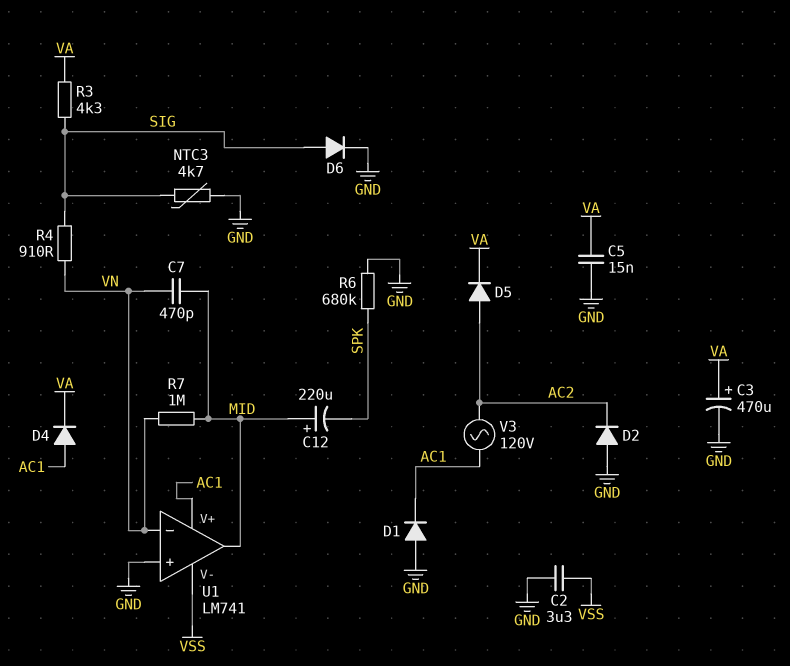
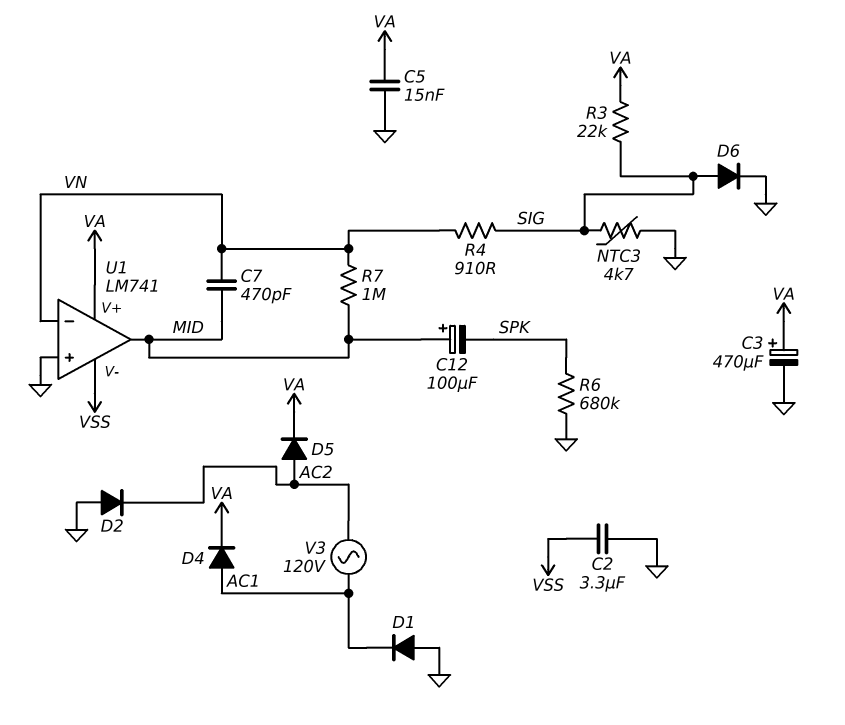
C12: 220uF (plus MID, minus SPK) -> 100uF (plus MID, minus SPK)
R3: 4.3k (SIG, VA) -> 22k (SIG, VA)
U1 pin V+: AC1 -> VA

